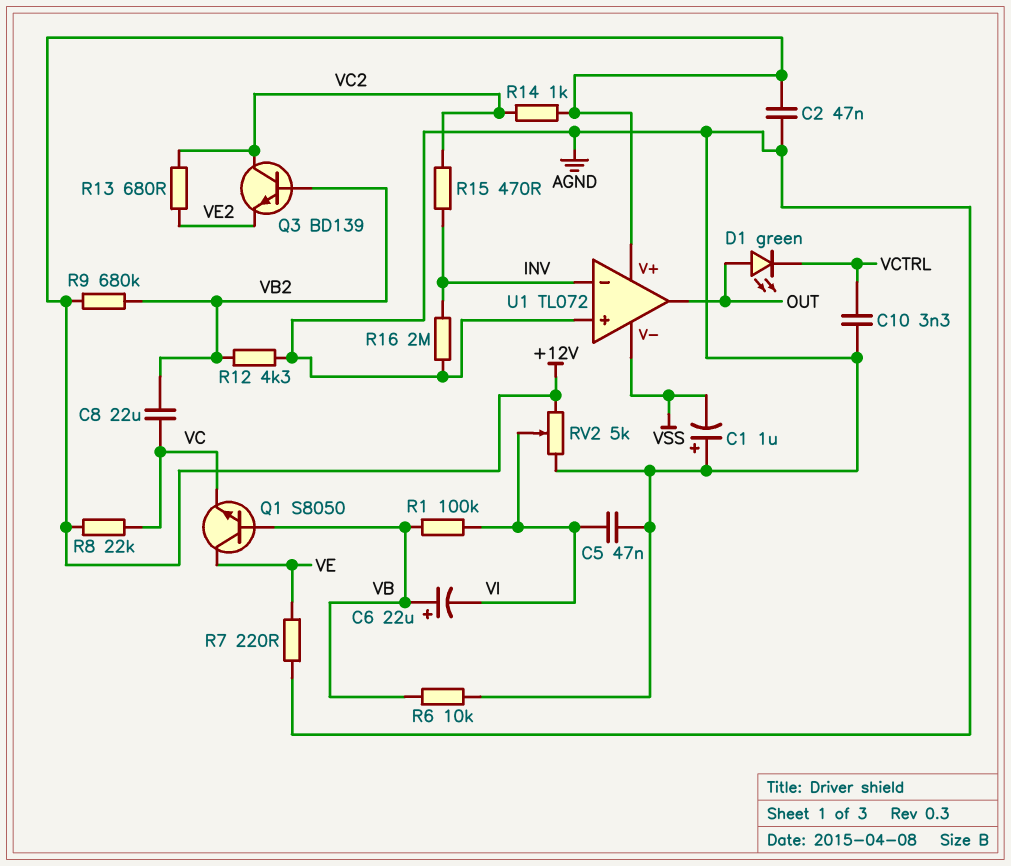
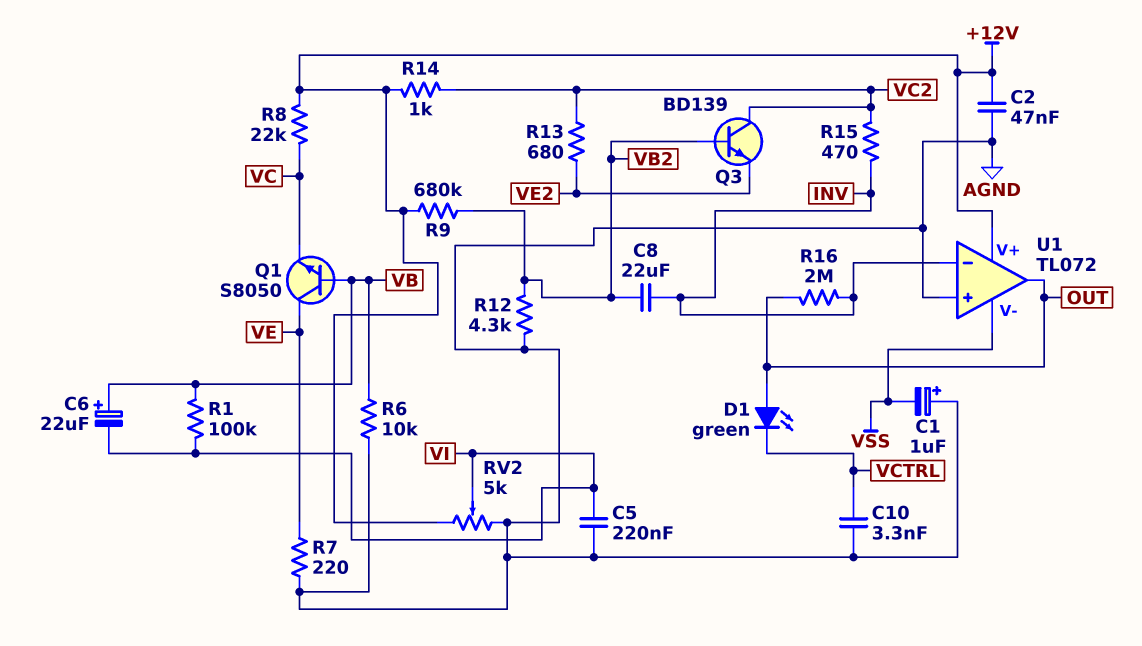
C5: 47nF (AGND, VI) -> 220nF (AGND, VI)
C8: 22uF (VB2, VC) -> 22uF (INV, VB2)
R16: 2M (AGND, INV) -> 2M (INV, OUT)

